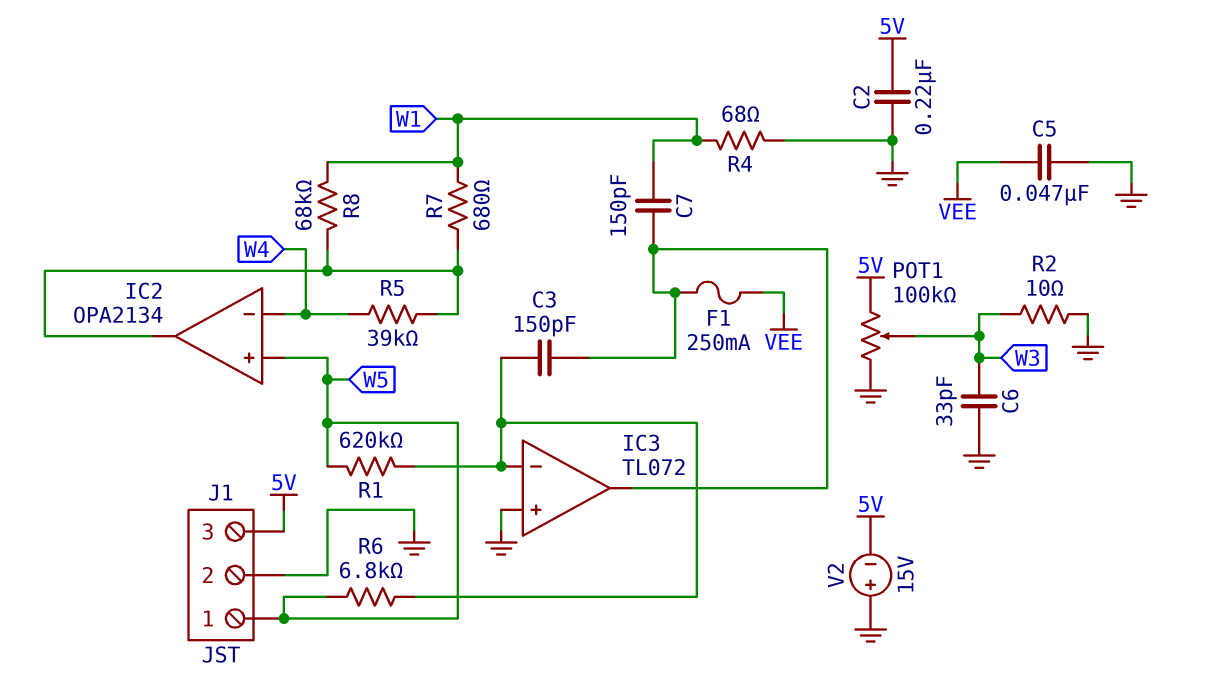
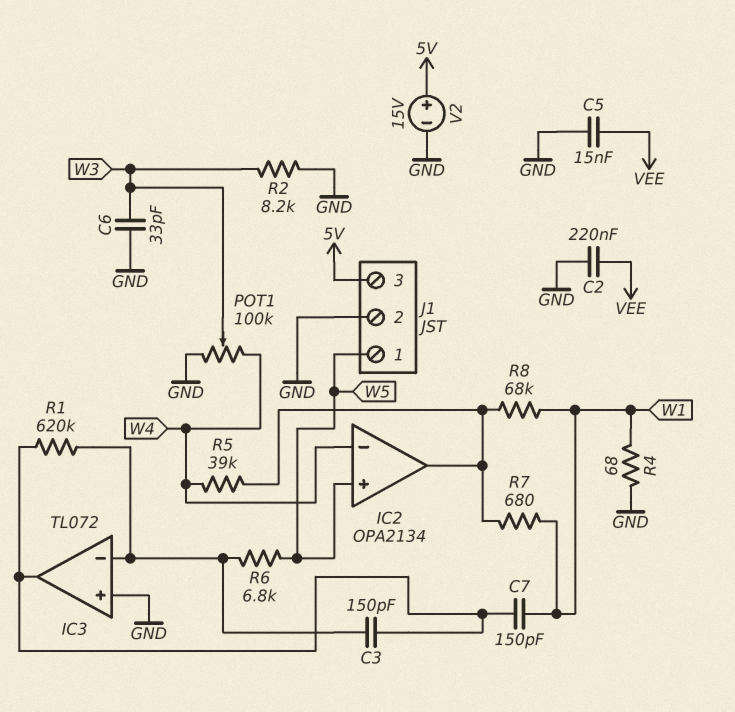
C2: 220nF (5V, GND) -> 220nF (GND, VEE)
C5: 47nF (GND, VEE) -> 15nF (GND, VEE)
F1: 250mA (IC3/out, VEE) -> none
POT1: 100k (5V, GND, wiper W3) -> 100k (GND, W4, wiper W3)
R1: 620k (IC3/in-, W5) -> 620k (IC3/in-, IC3/out)
R2: 10 (GND, W3) -> 8.2k (GND, W3)
V2: 15V (plus GND, minus 5V) -> 15V (plus 5V, minus GND)

